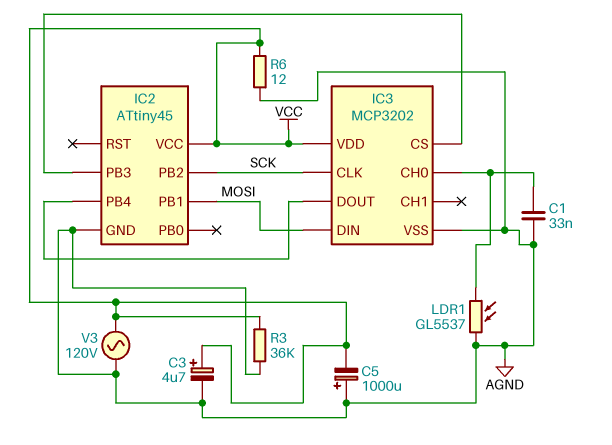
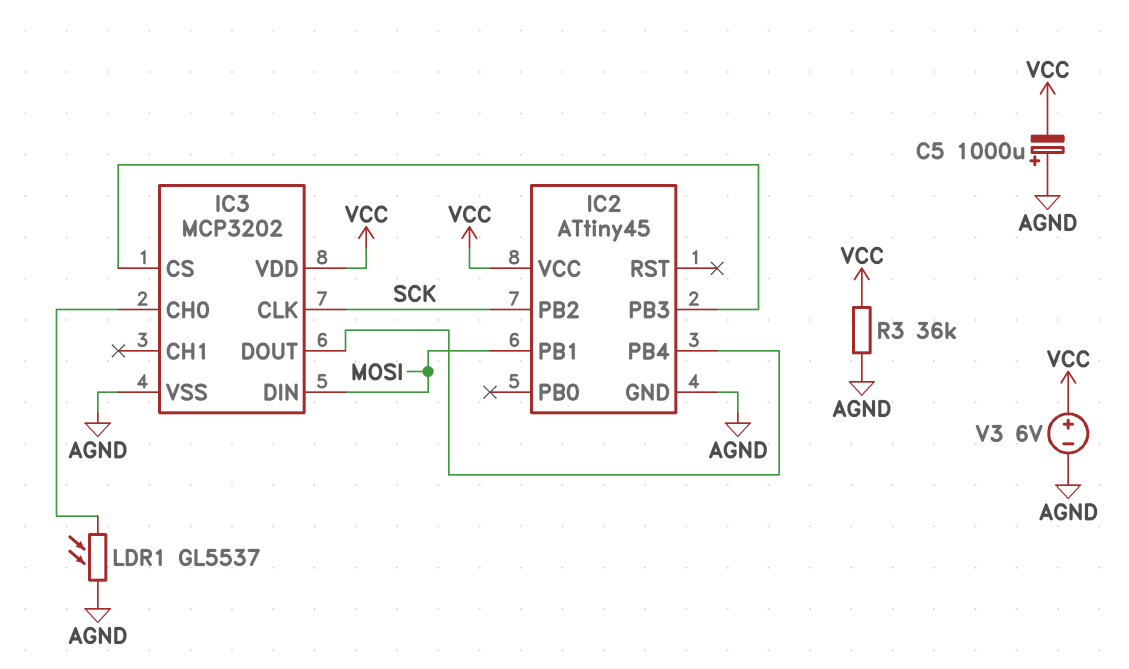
C1: 33nF (AGND, IC3/CH0) -> none
C3: 4.7uF (plus VCC, minus AGND) -> none
R6: 12 (AGND, VCC) -> none
V3: AC 120V (AGND, VCC) -> 6V (plus VCC, minus AGND)

